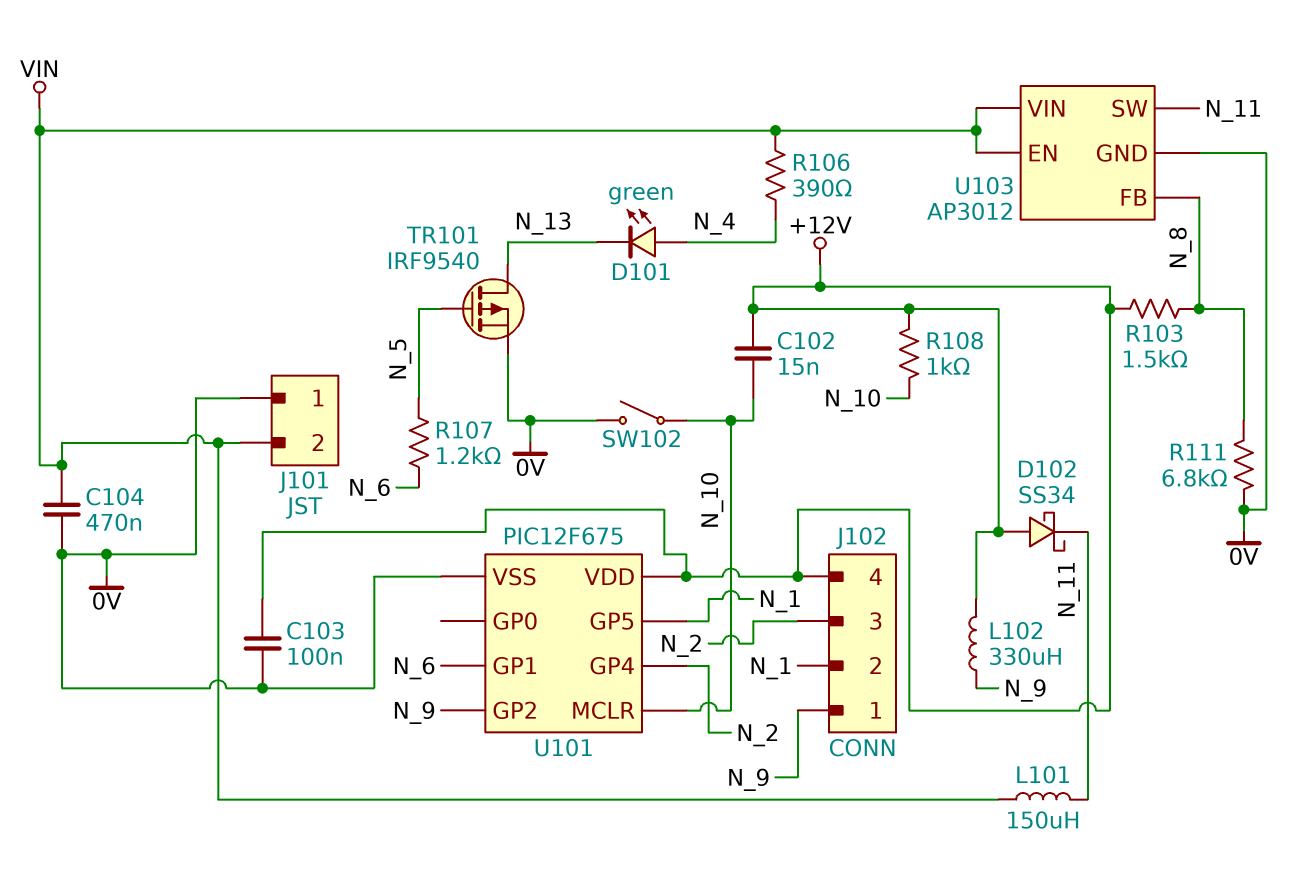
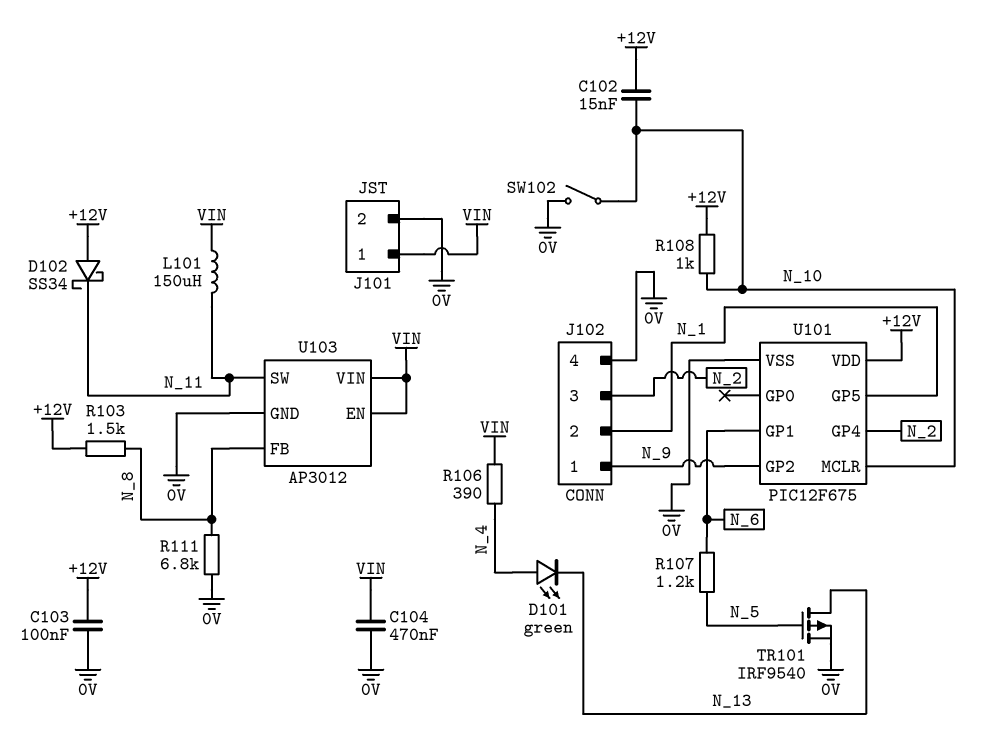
J101 pin 1: 0V -> VIN
J101 pin 2: VIN -> 0V
J102 pin 4: +12V -> 0V
L102: 330uH (+12V, N_9) -> none

